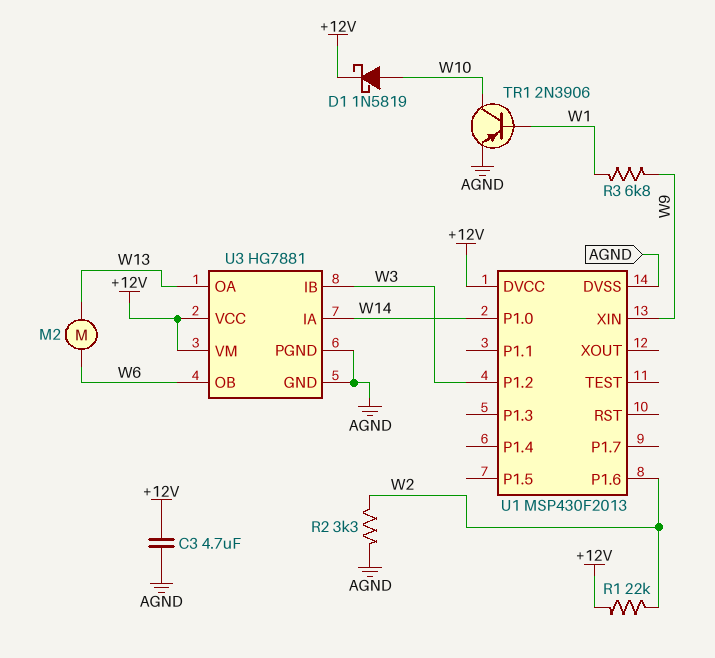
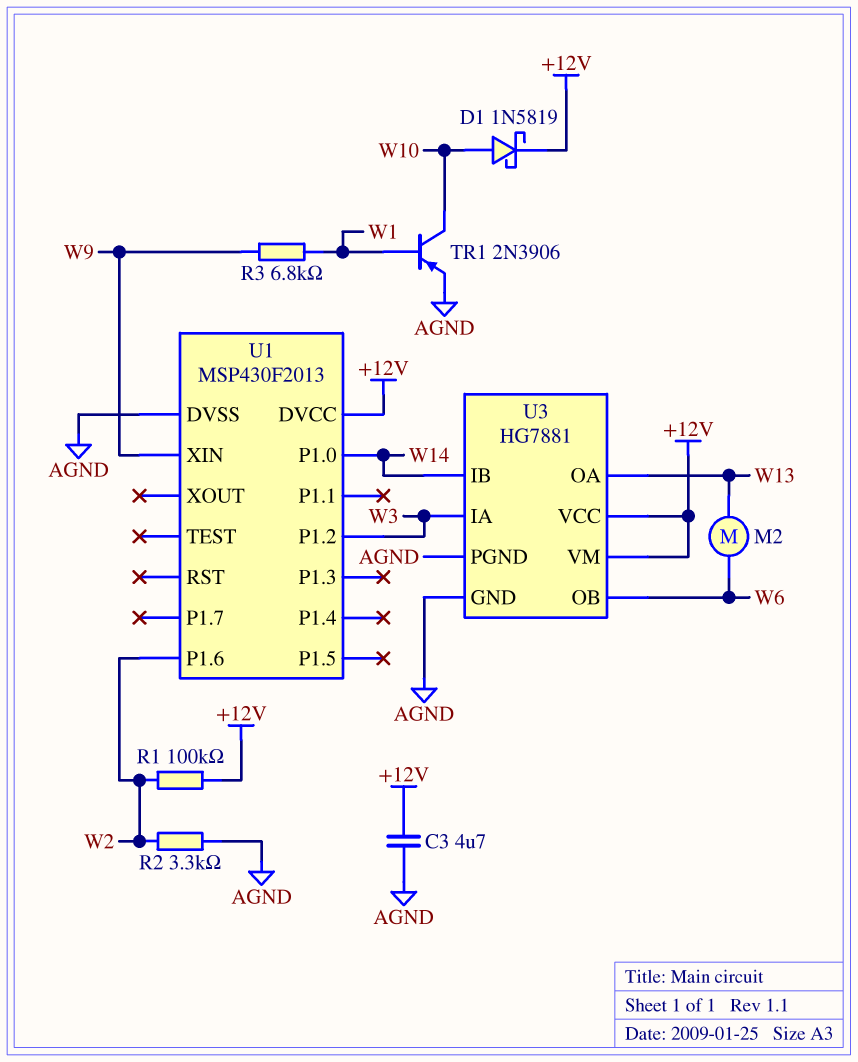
R1: 22k (+12V, W2) -> 100k (+12V, W2)
U3 pin IA: W14 -> W3
U3 pin IB: W3 -> W14

